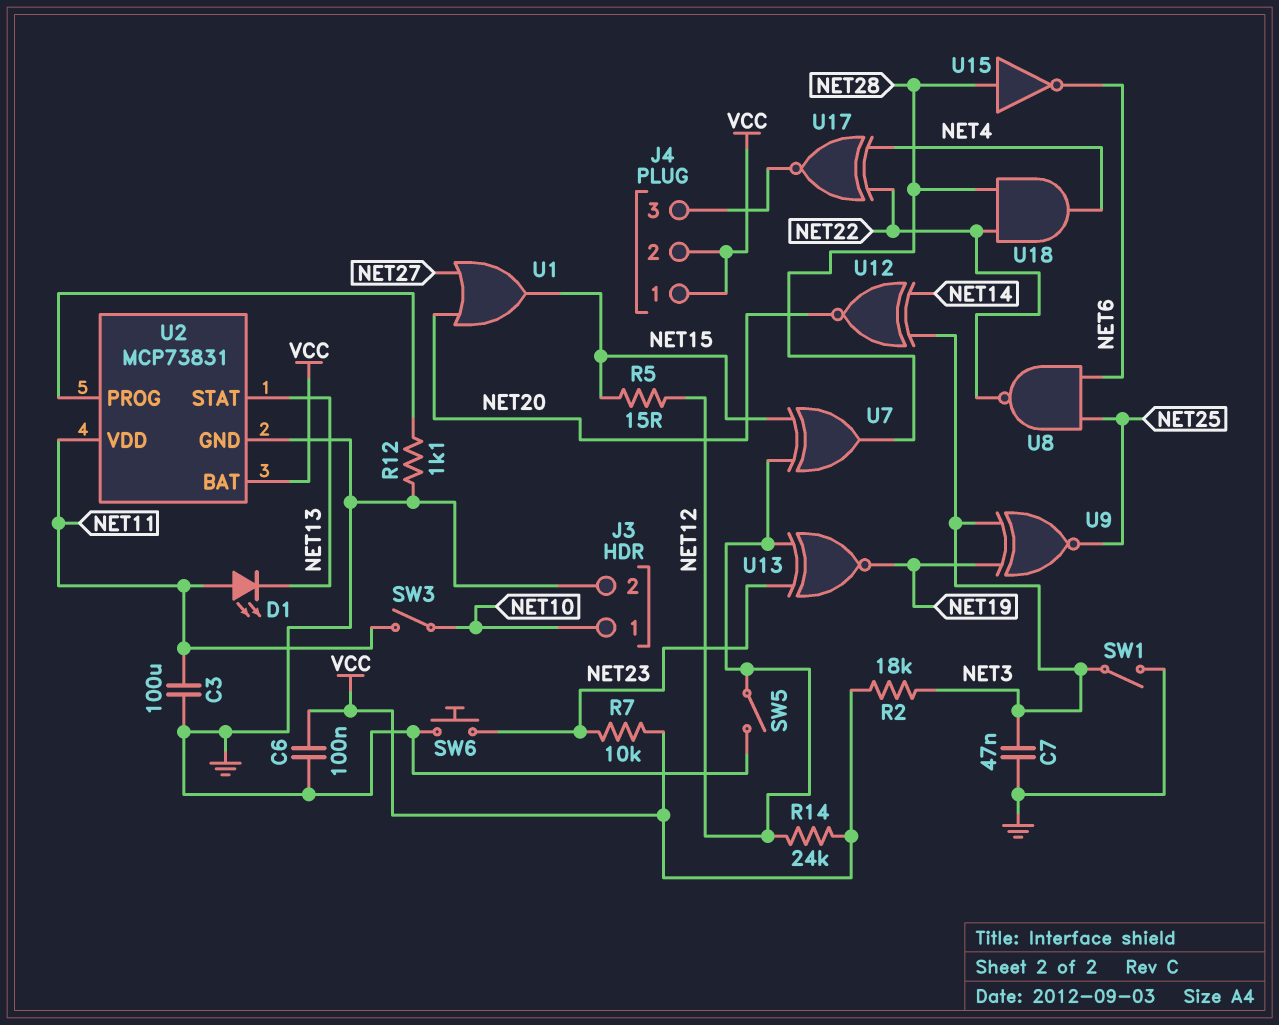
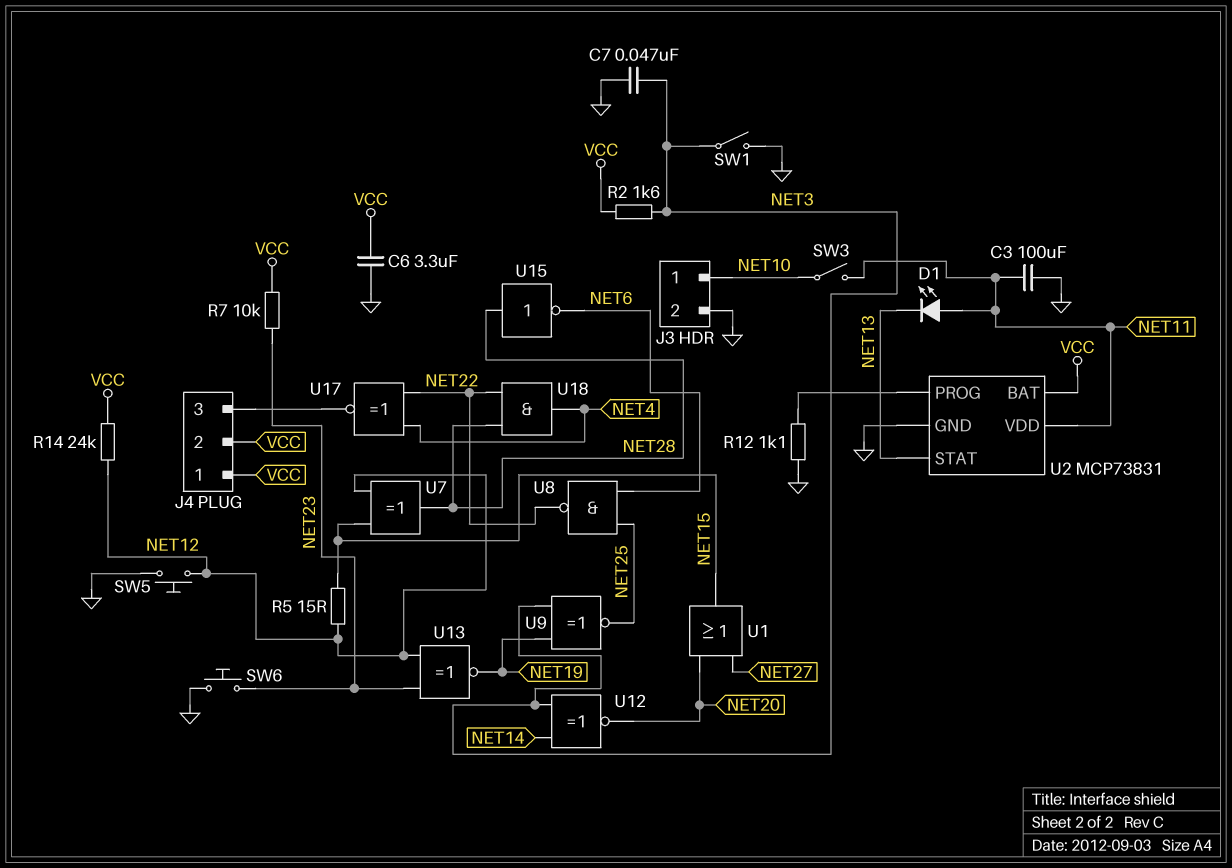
C6: 100nF (GND, VCC) -> 3.3uF (GND, VCC)
R2: 18k (NET3, VCC) -> 1.6k (NET3, VCC)
SW5: switch (GND, NET12) -> button (GND, NET12)

